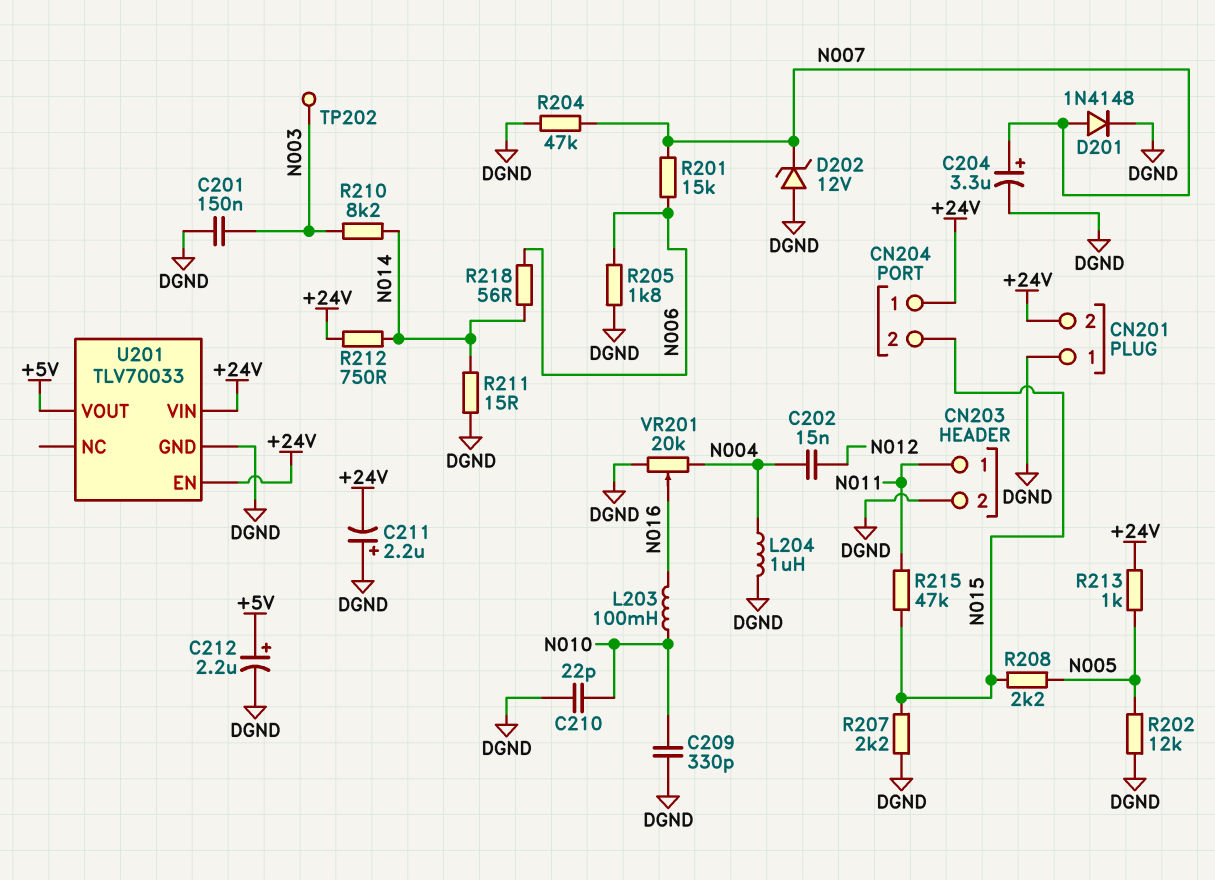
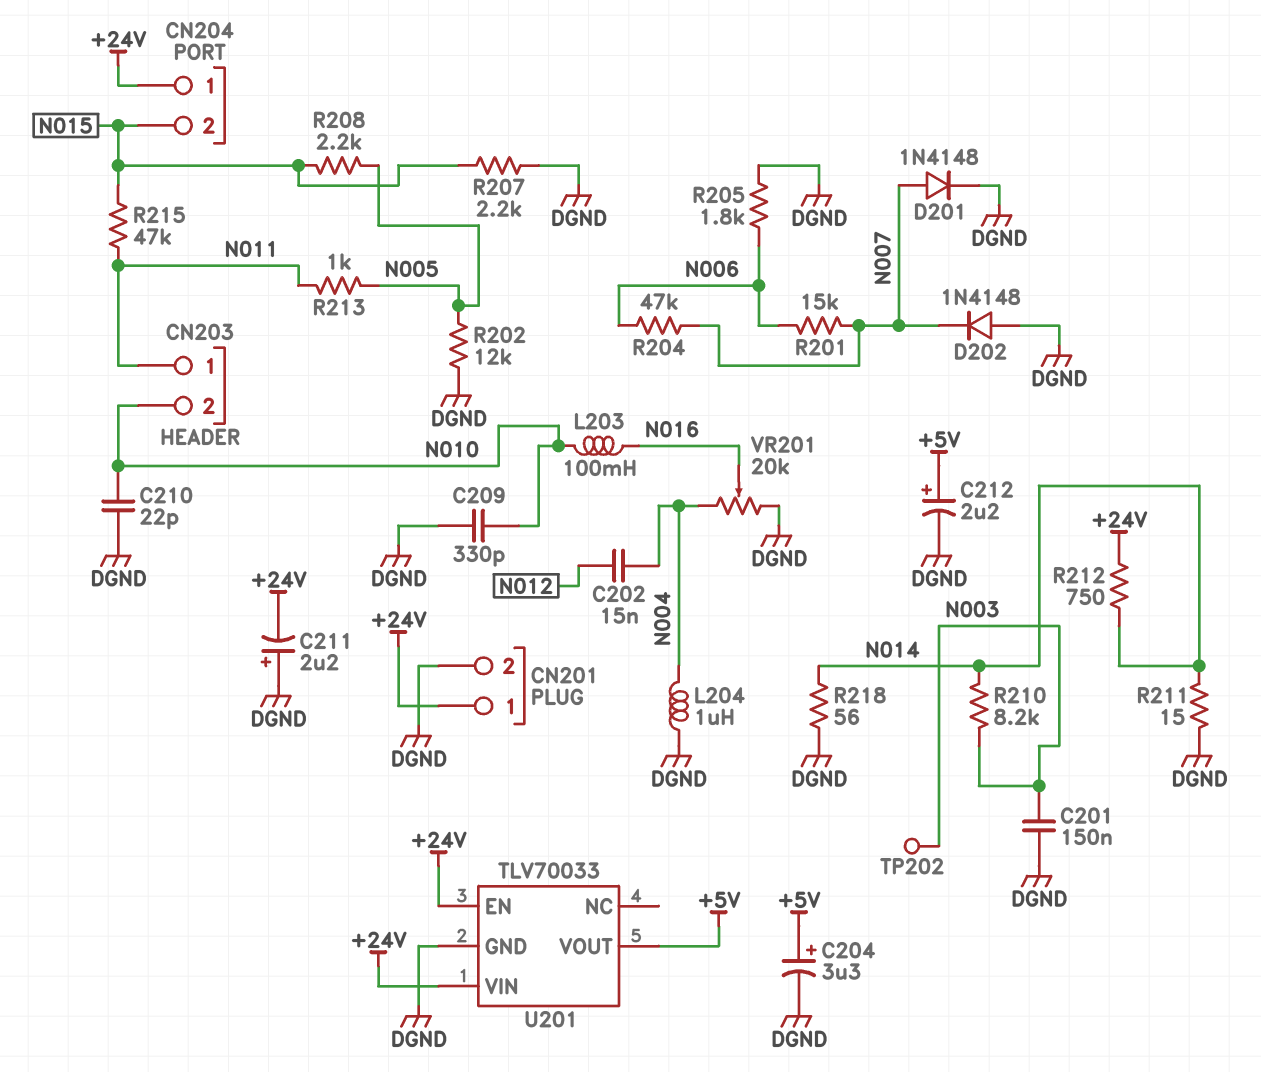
C204: 3.3uF (plus N007, minus DGND) -> 3.3uF (plus +5V, minus DGND)
CN201 pin 1: DGND -> +24V
CN201 pin 2: +24V -> DGND
CN203 pin 2: DGND -> N010
D202: zener 12V (A DGND, K N007) -> diode 1N4148 (A DGND, K N007)
R204: 47k (DGND, N007) -> 47k (N006, N007)
R213: 1k (+24V, N005) -> 1k (N005, N011)
R218: 56 (N006, N014) -> 56 (DGND, N014)

